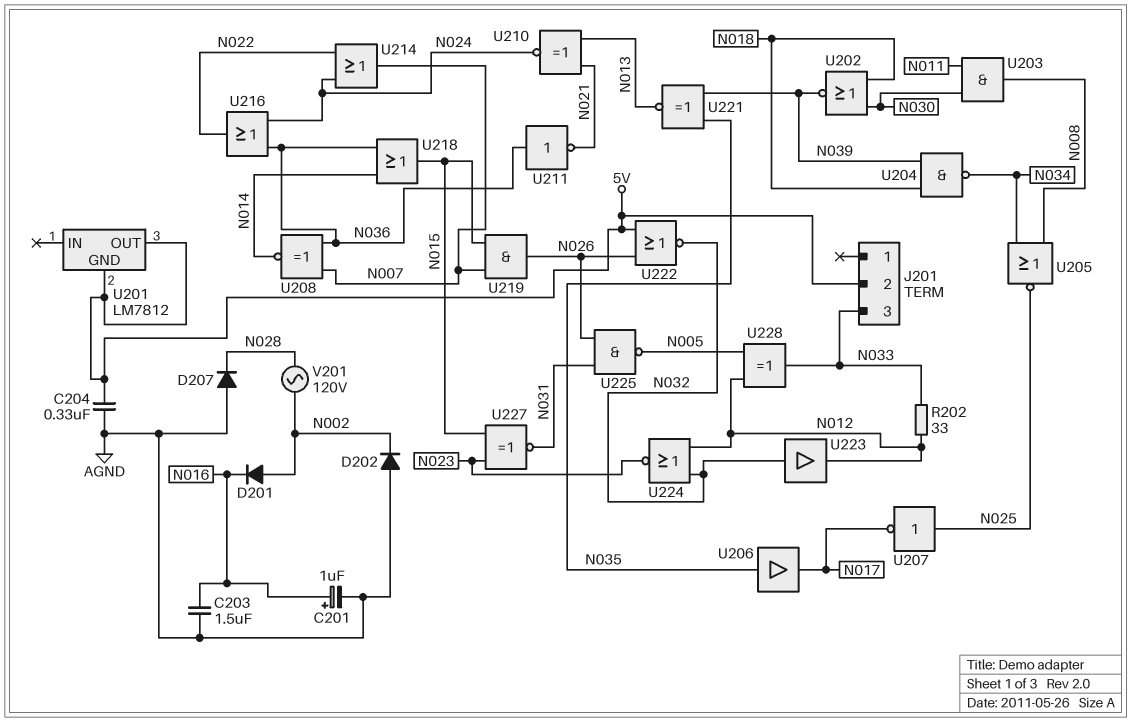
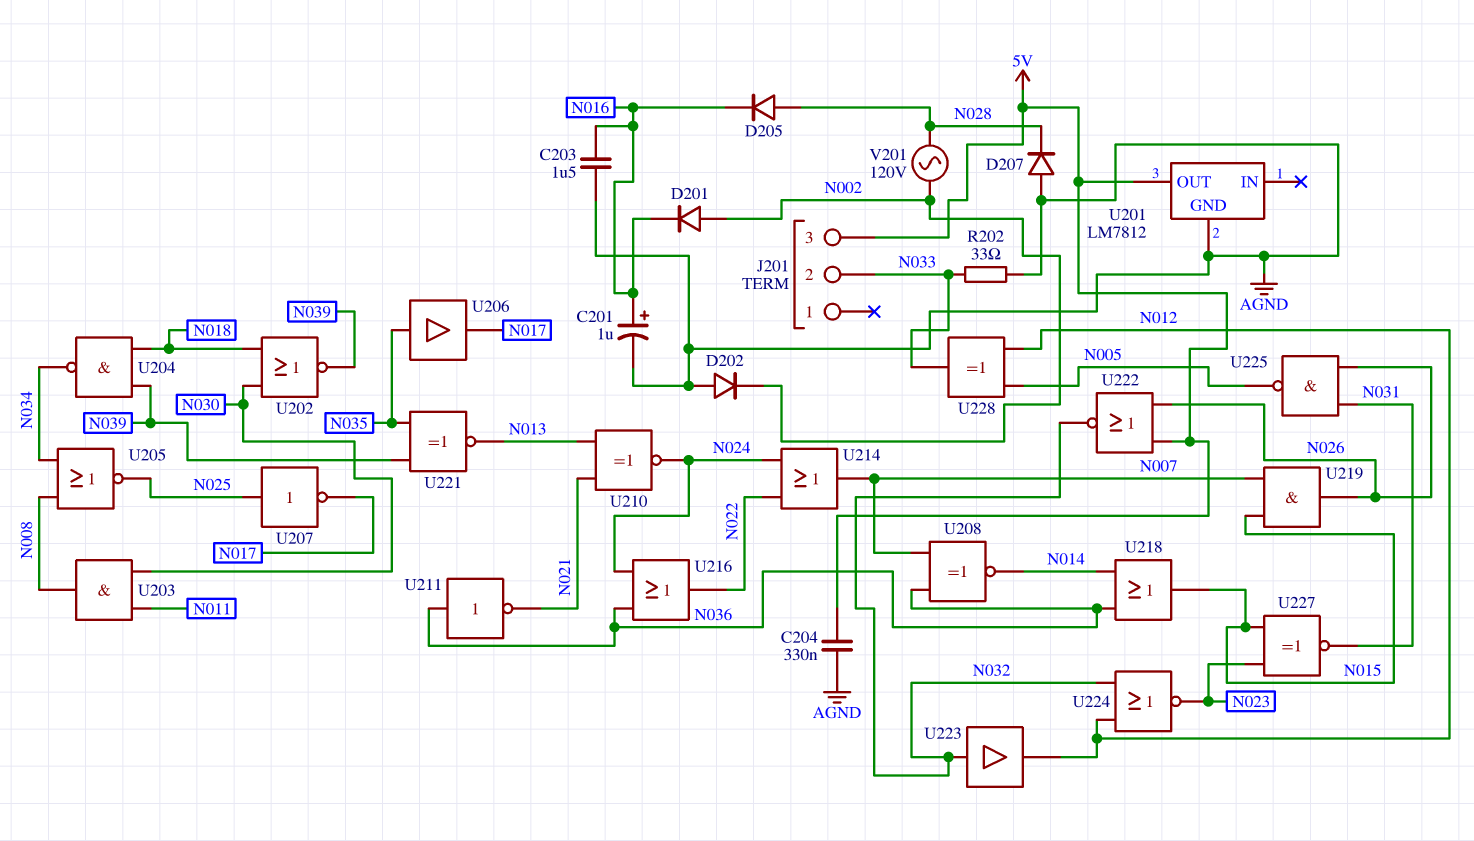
D205: none -> diode (A N028, K N016)
J201 pin 2: 5V -> N033
J201 pin 3: N033 -> 5V
R202: 33 (N012, N033) -> 33 (AGND, N033)
U201 pin GND: 5V -> AGND

